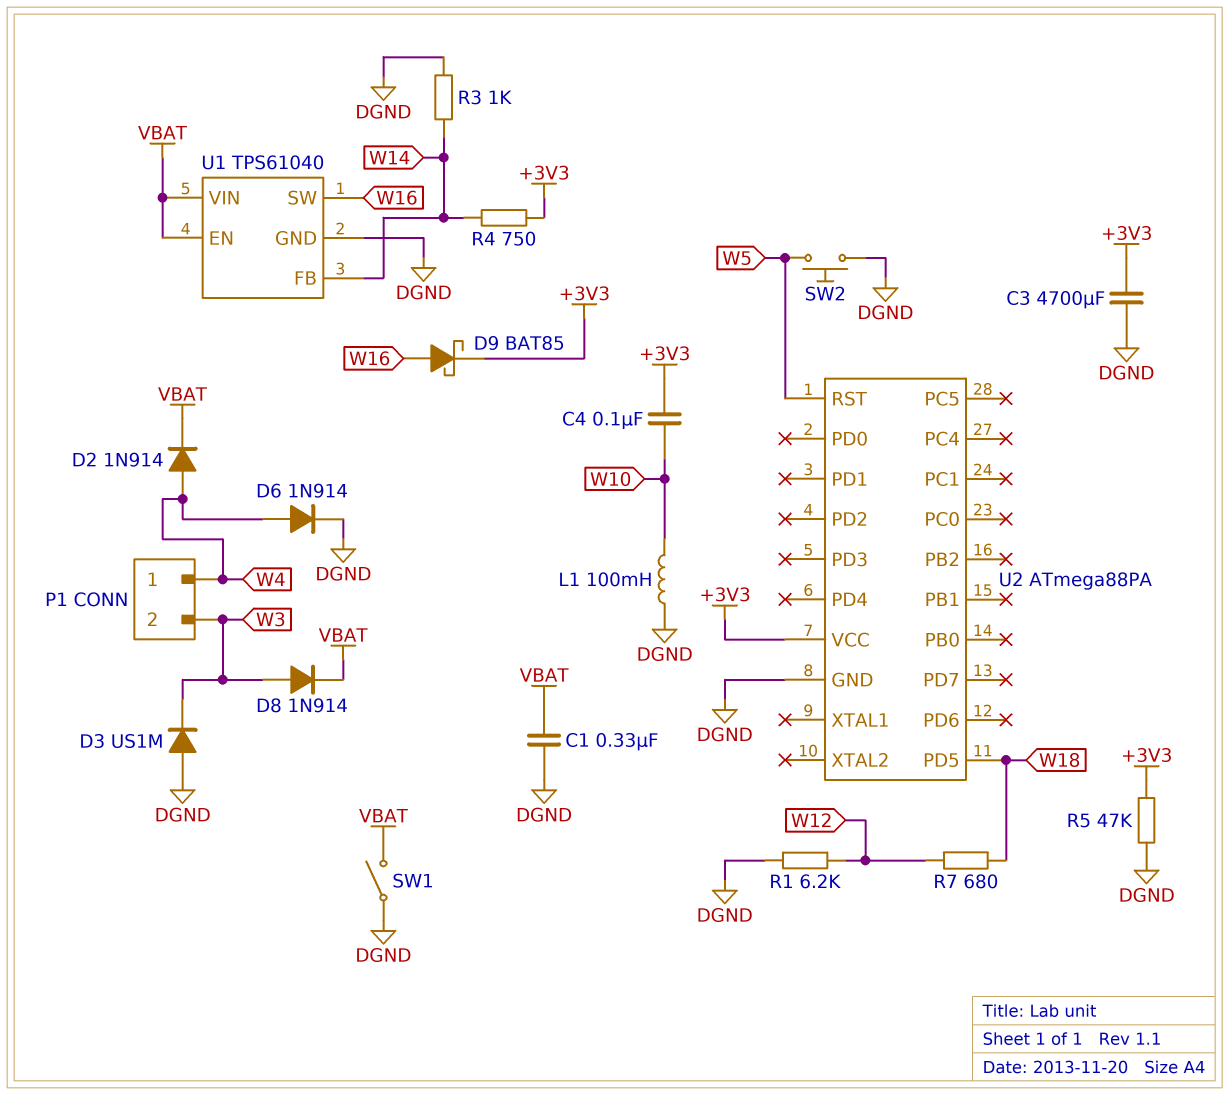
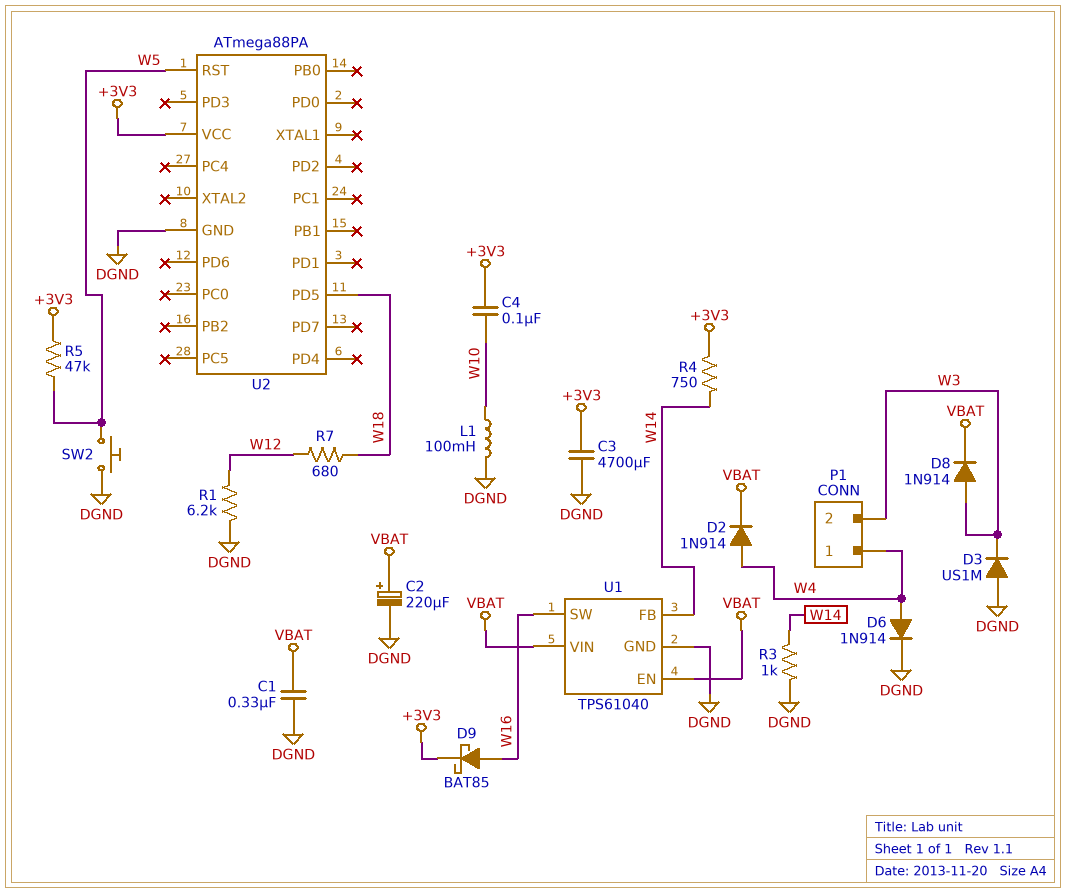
C2: none -> 220uF (plus VBAT, minus DGND)
R5: 47k (+3V3, DGND) -> 47k (+3V3, W5)
SW1: switch (DGND, VBAT) -> none

